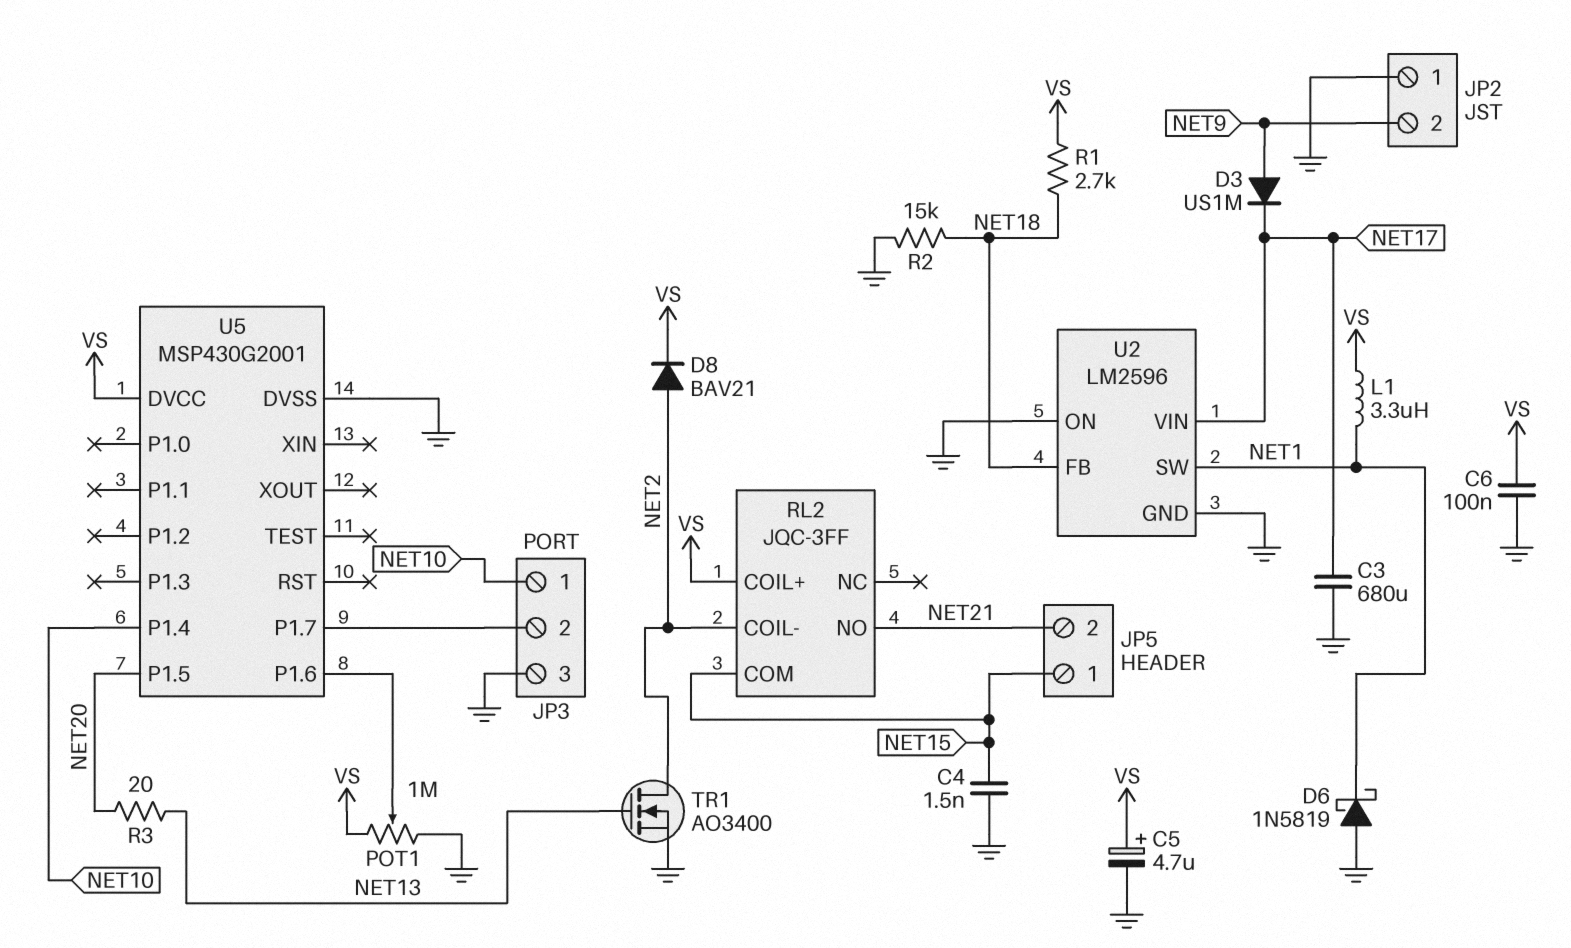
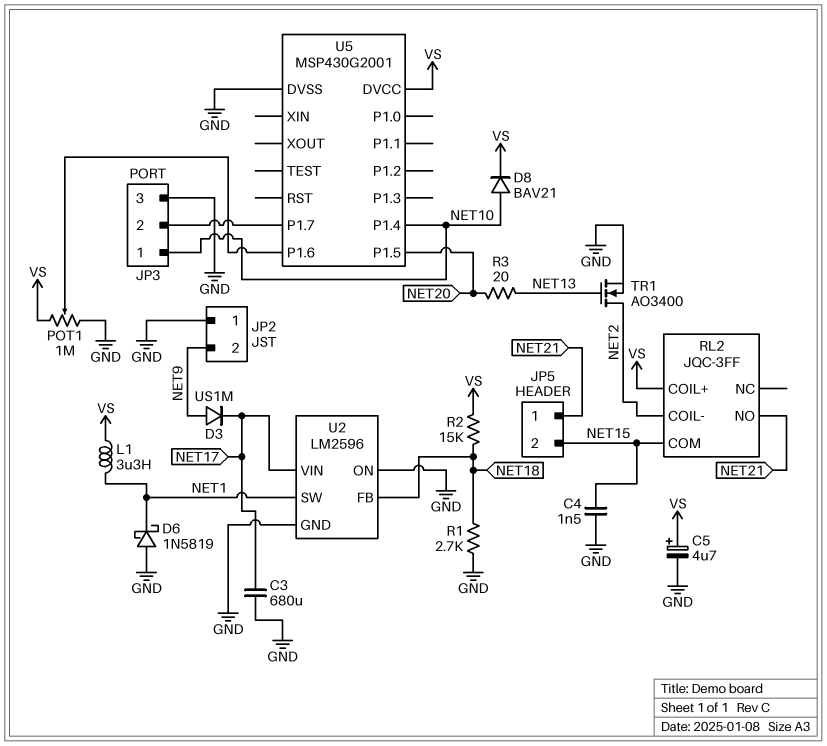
C6: 100nF (GND, VS) -> none
D8: diode BAV21 (A NET2, K VS) -> diode BAV21 (A NET10, K VS)
JP5 pin 1: NET15 -> NET21
JP5 pin 2: NET21 -> NET15
R1: 2.7k (NET18, VS) -> 2.7k (GND, NET18)
R2: 15k (GND, NET18) -> 15k (NET18, VS)

